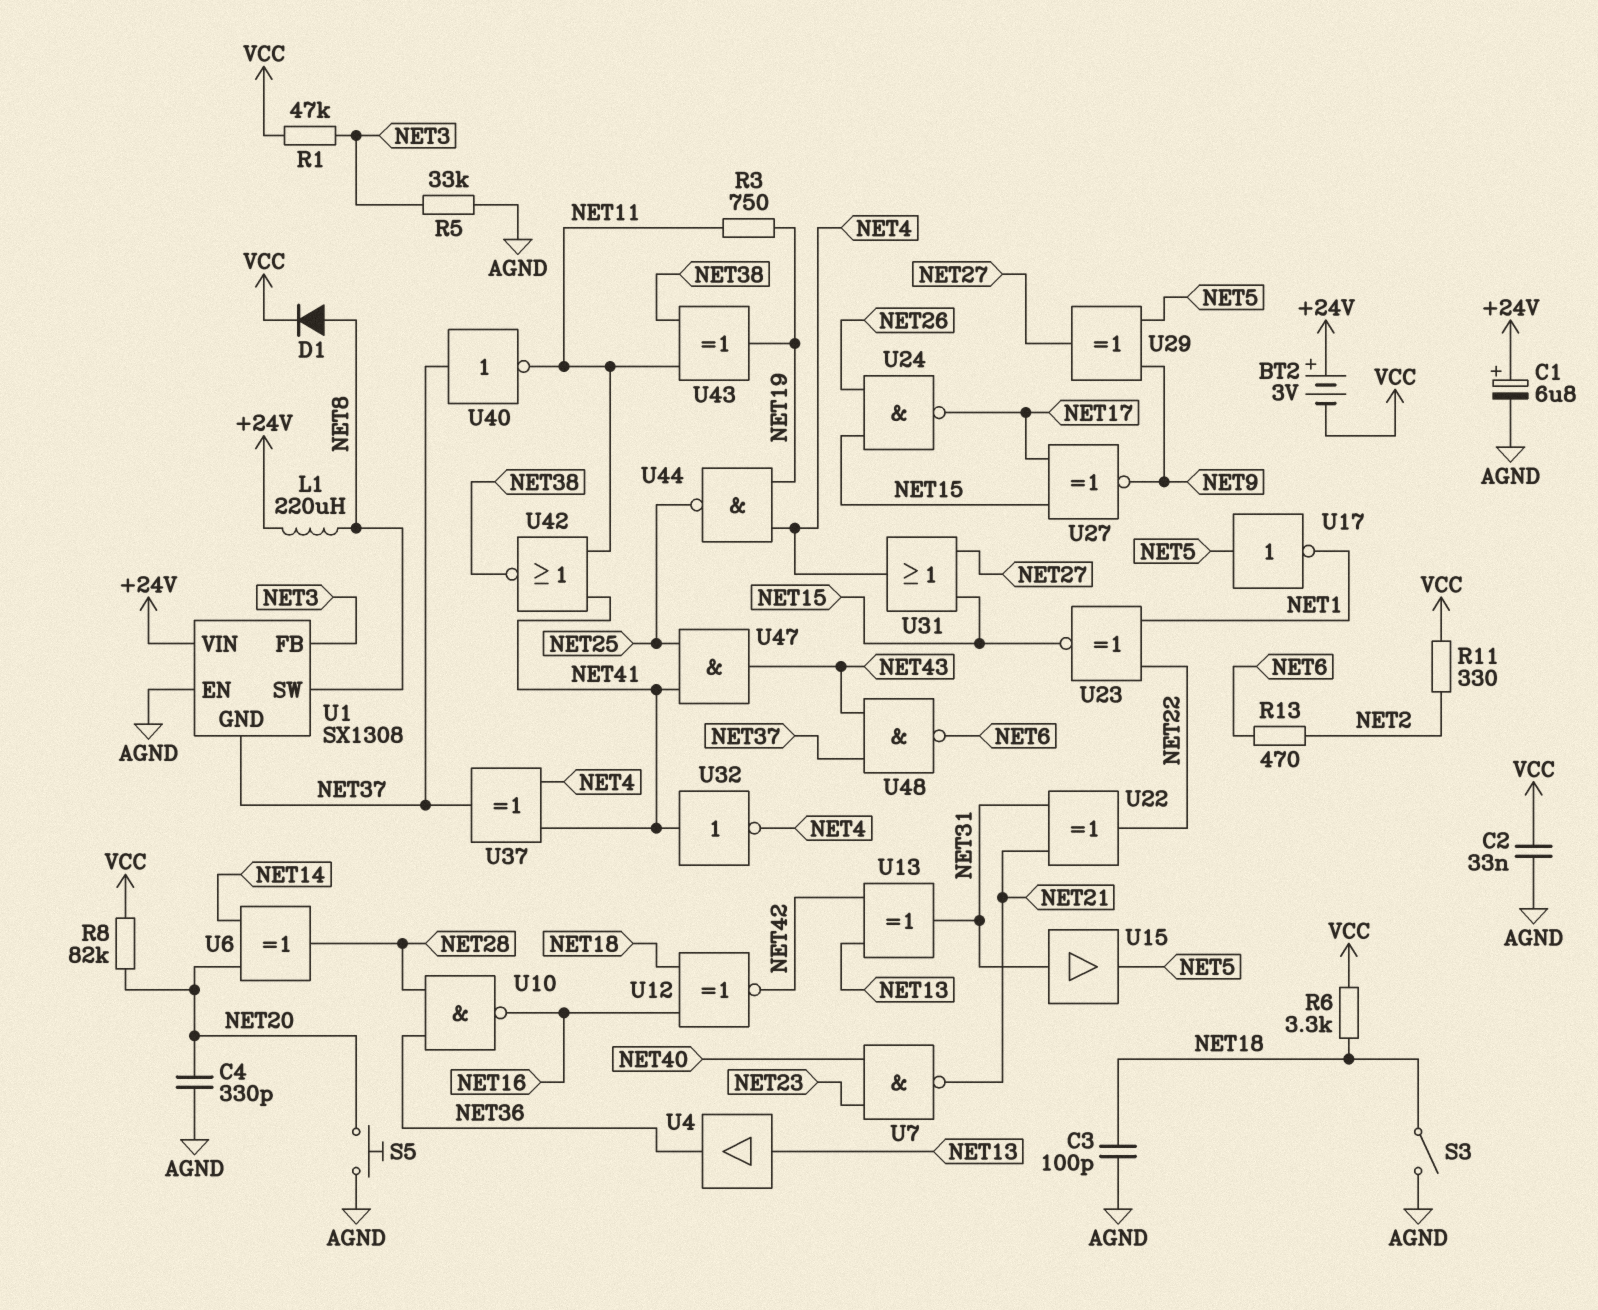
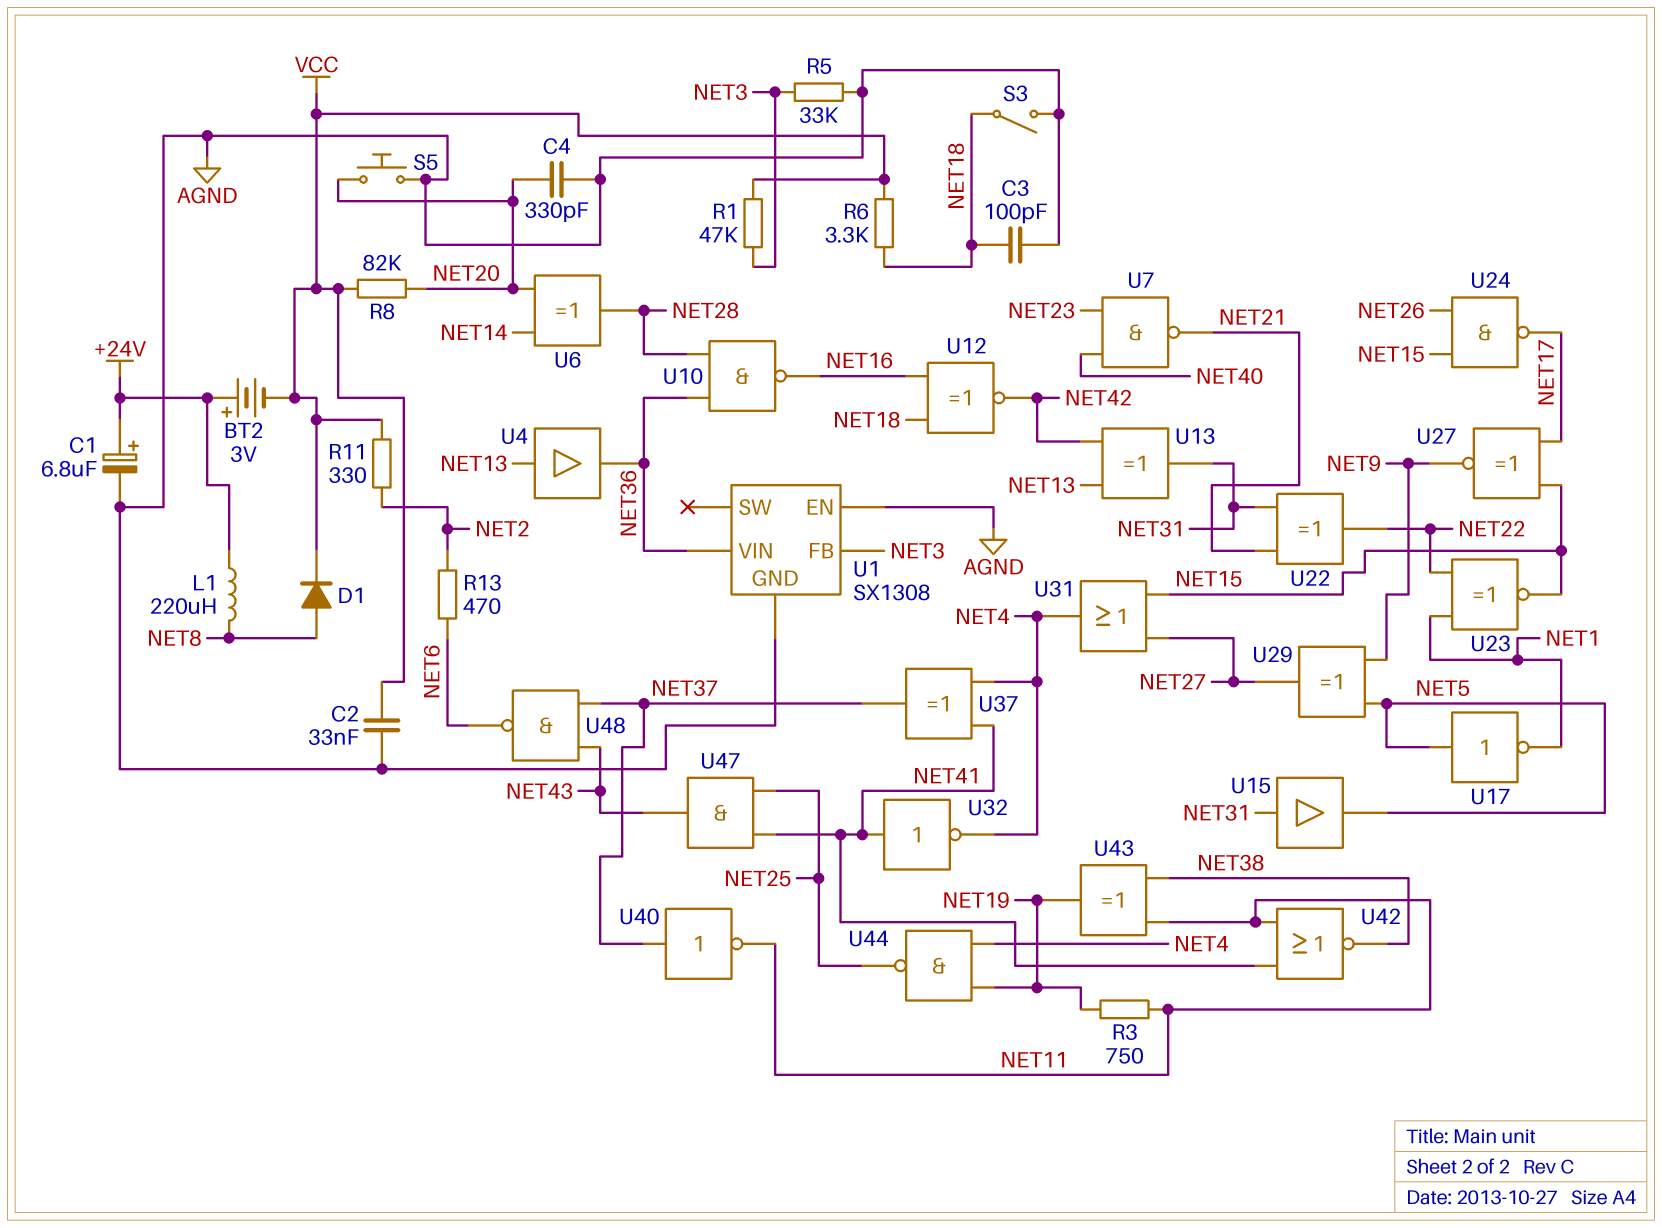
U1 pin GND: NET37 -> AGND
U1 pin SW: NET8 -> none
U1 pin VIN: +24V -> NET36

